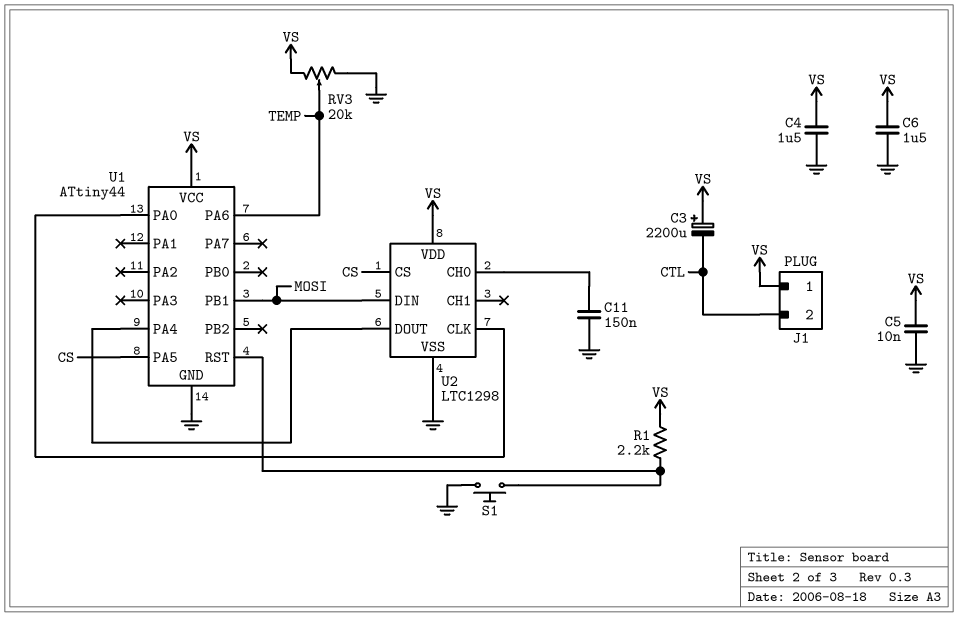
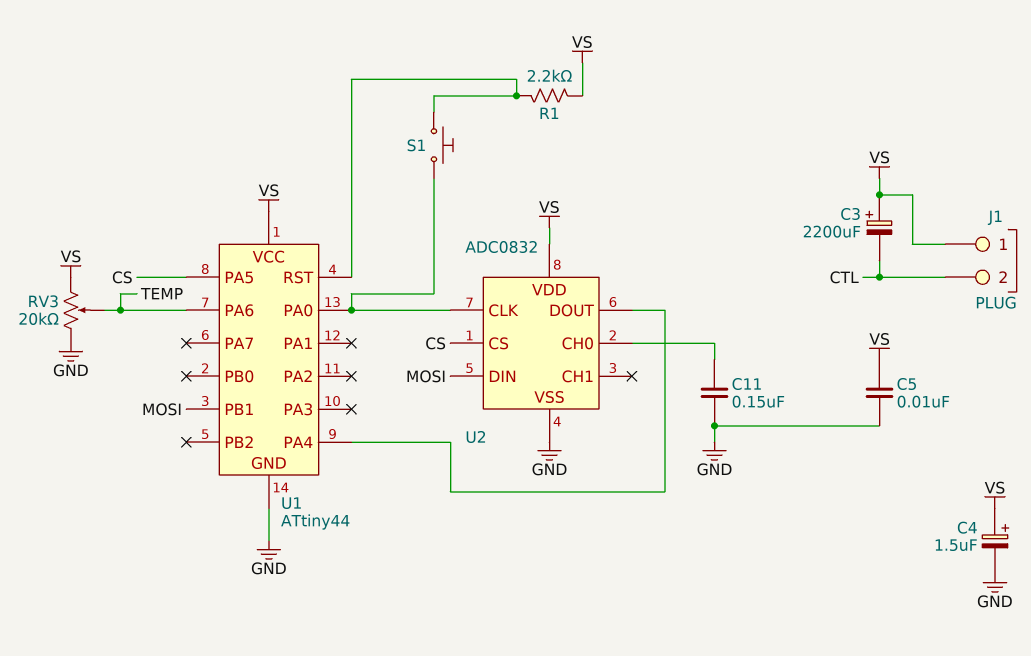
C4: 1.5uF (GND, VS) -> 1.5uF (plus VS, minus GND)
C6: 1.5uF (GND, VS) -> none
S1: button (GND, U1/RST) -> button (U1/PA0, U1/RST)
U2: LTC1298 -> ADC0832

